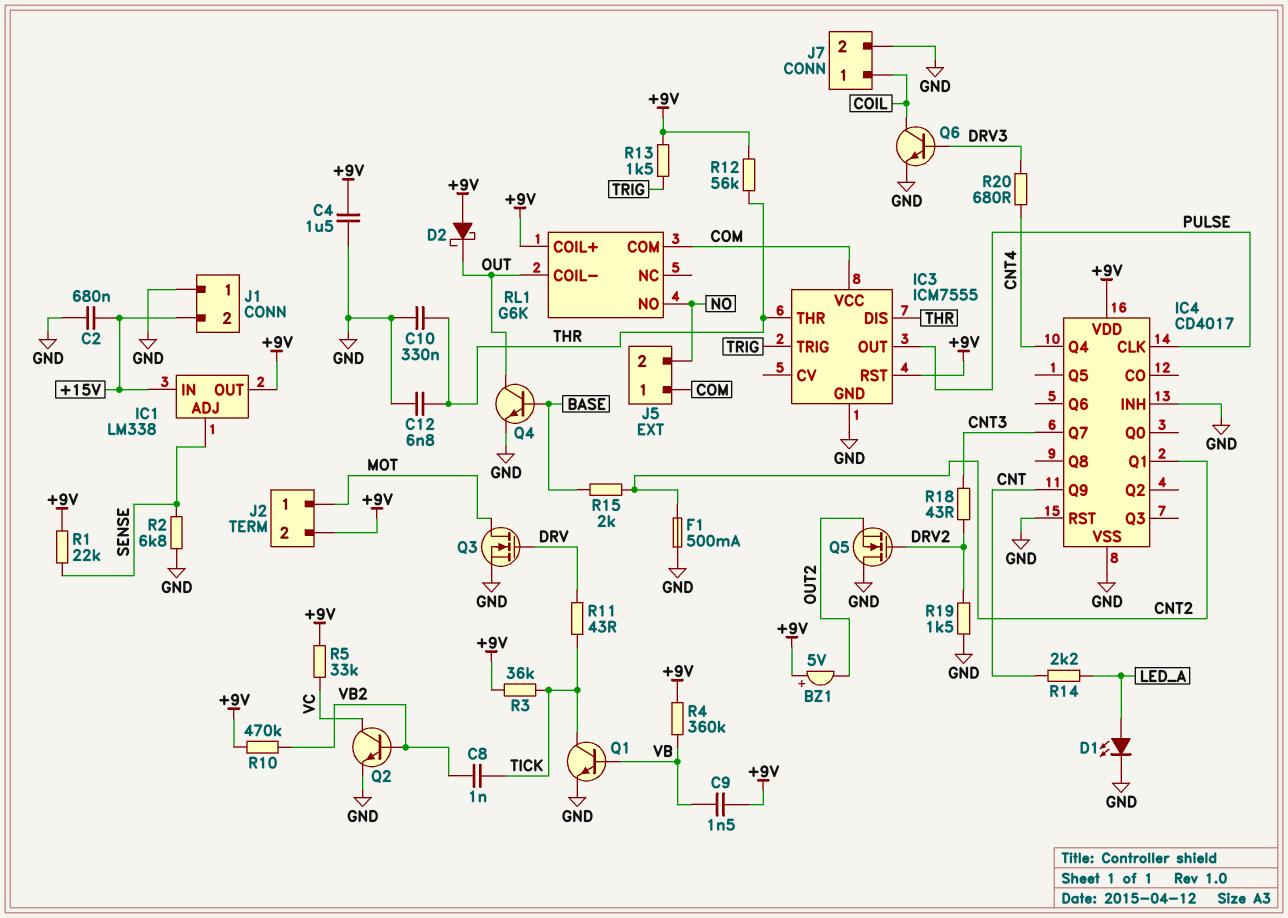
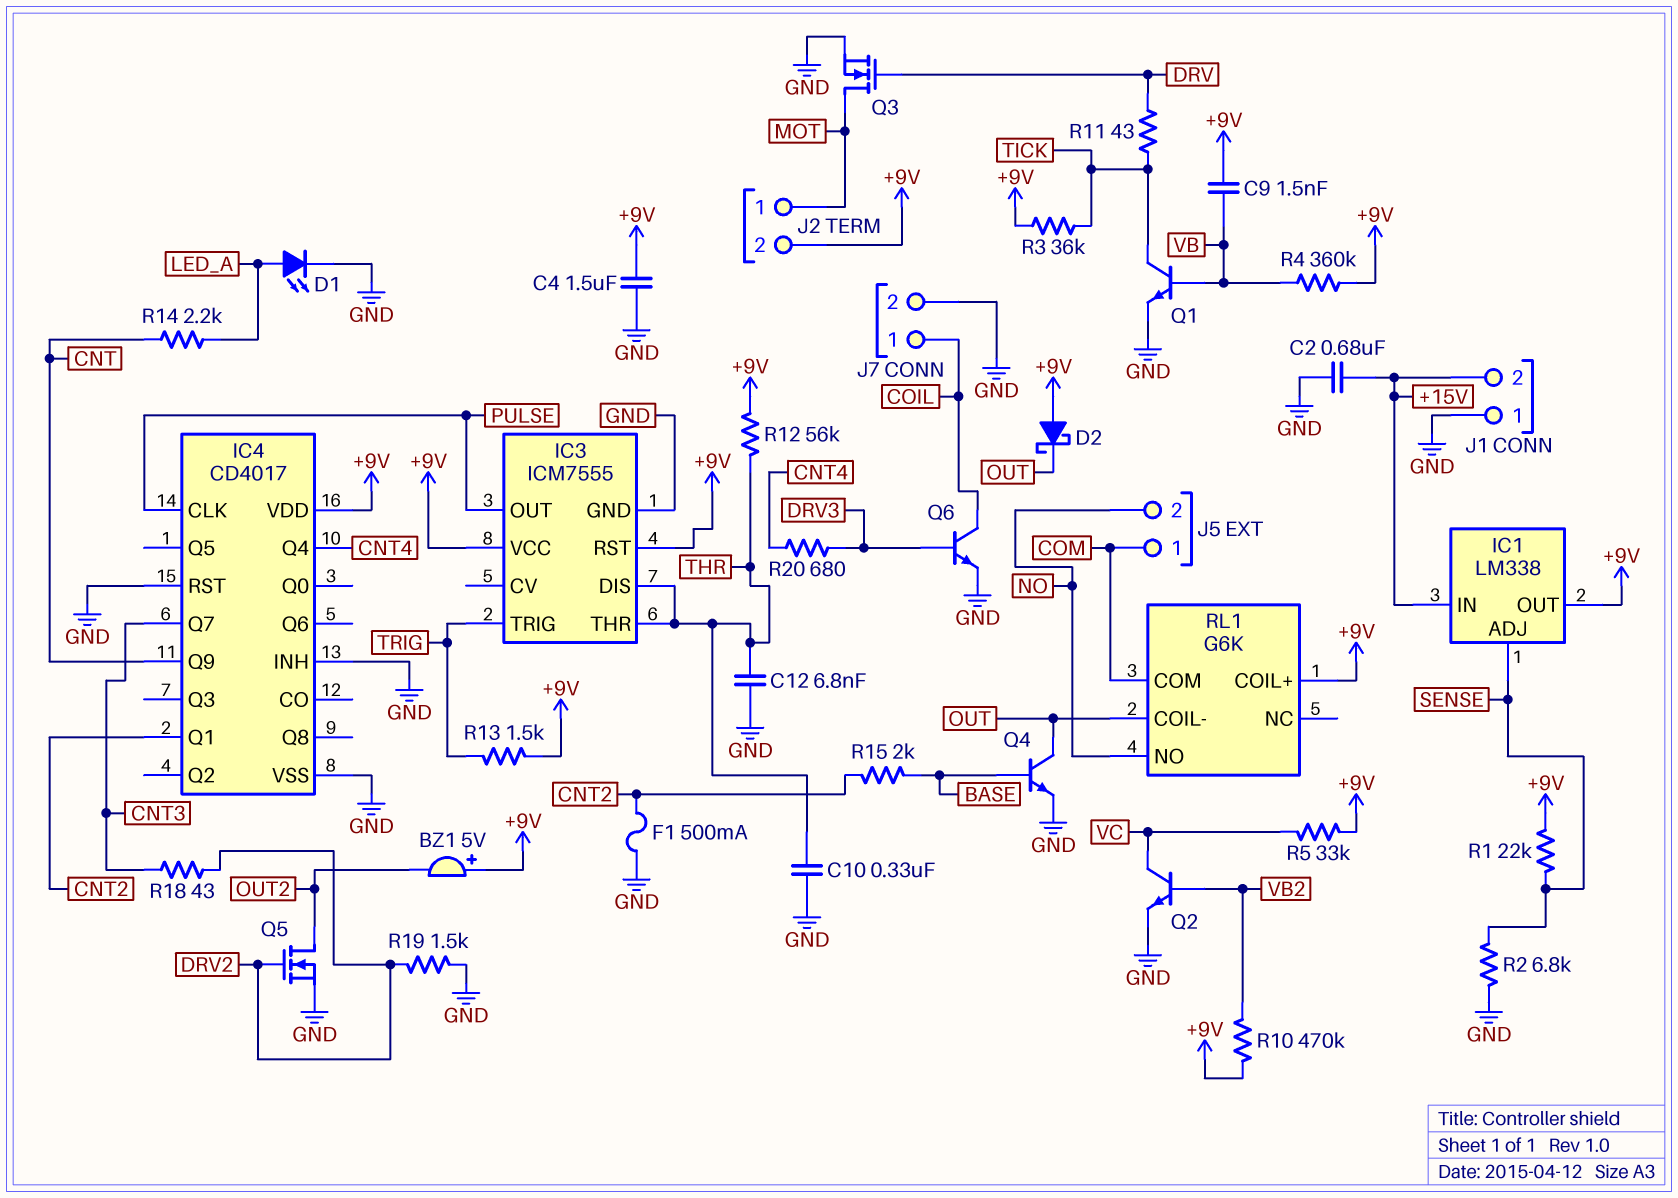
C8: 1nF (TICK, VB2) -> none
IC3 pin VCC: COM -> +9V
Q5: NMOS (G DRV2, D GND, S OUT2) -> NMOS (G DRV2, D OUT2, S GND)

